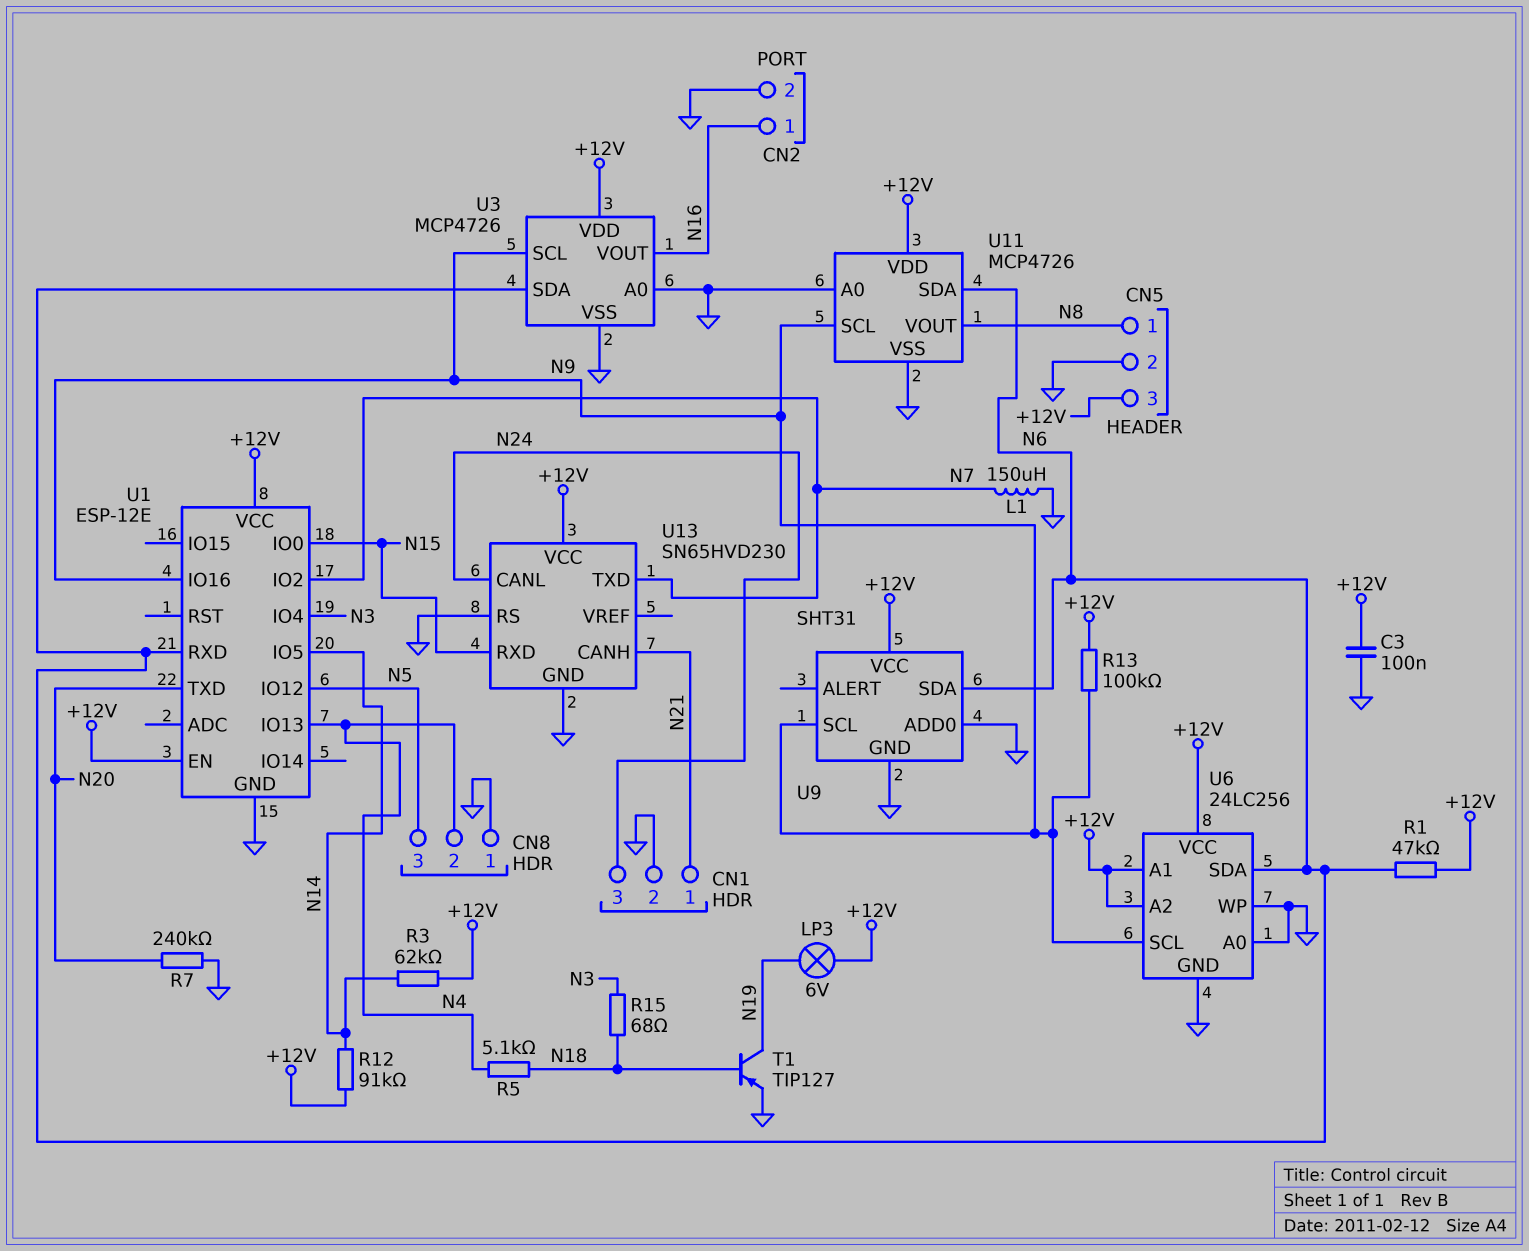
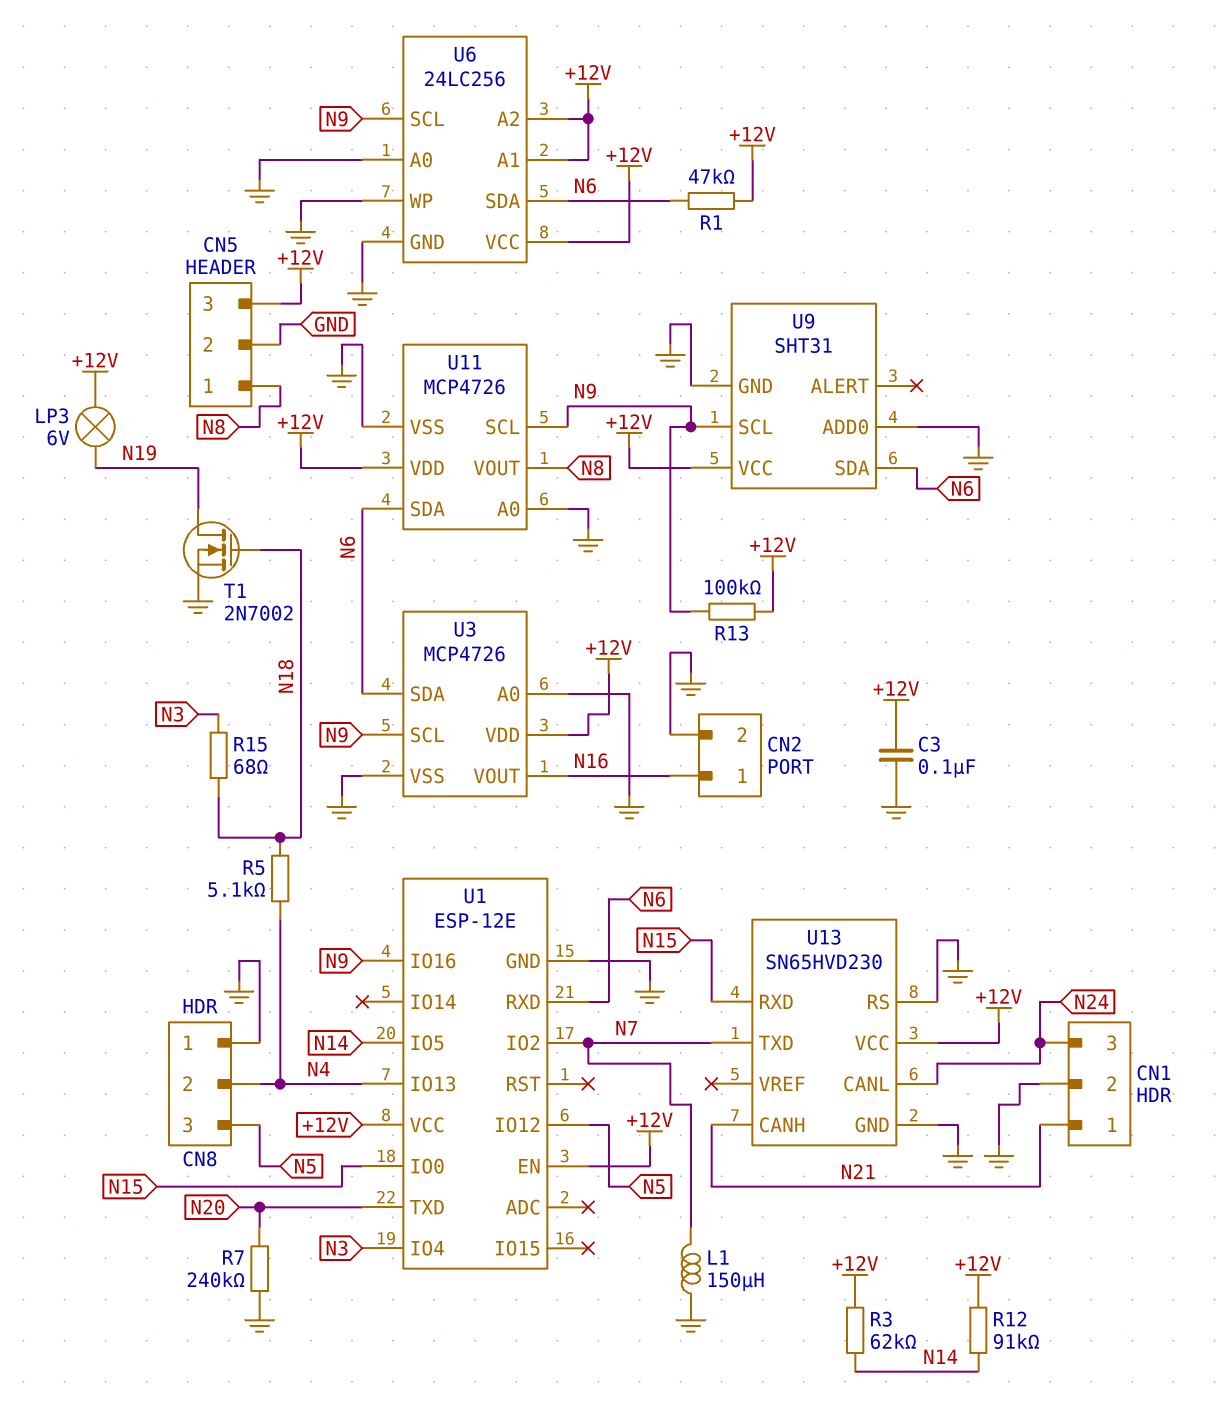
T1: PNP TIP127 (B N18, C N19, E GND) -> NMOS 2N7002 (G N18, D N19, S GND)

